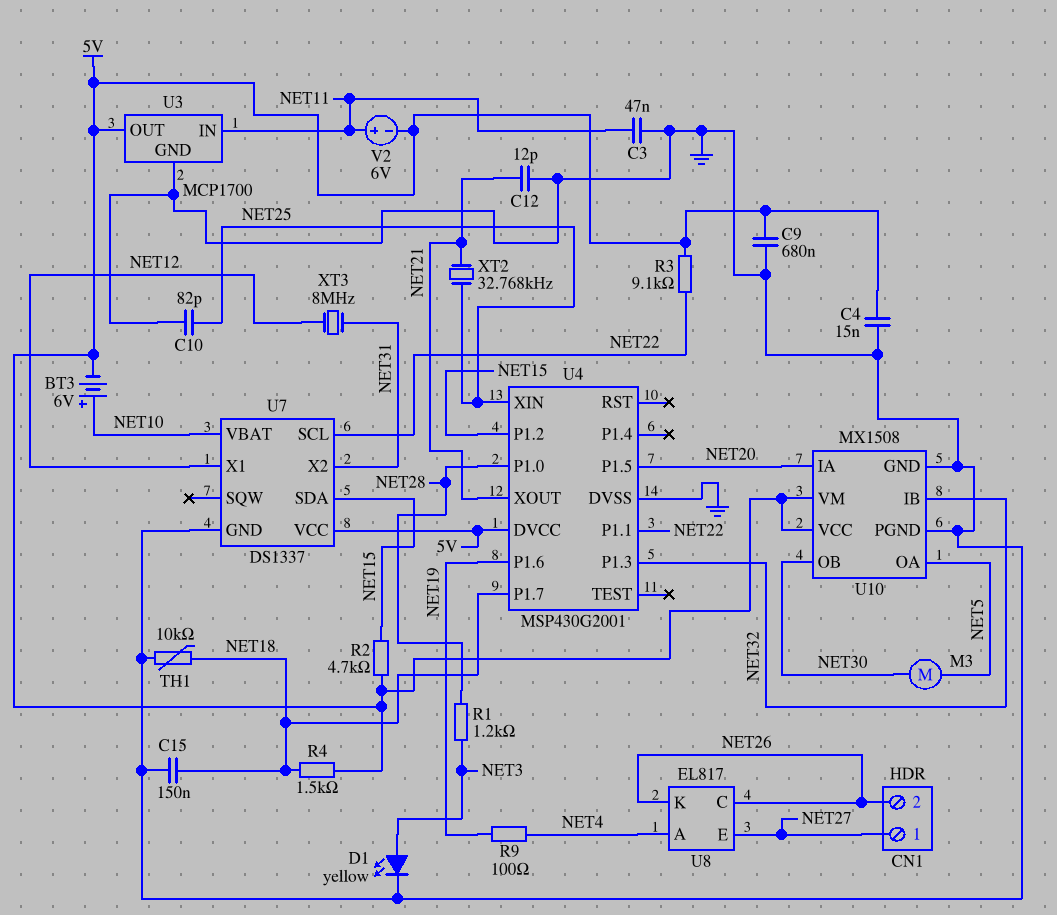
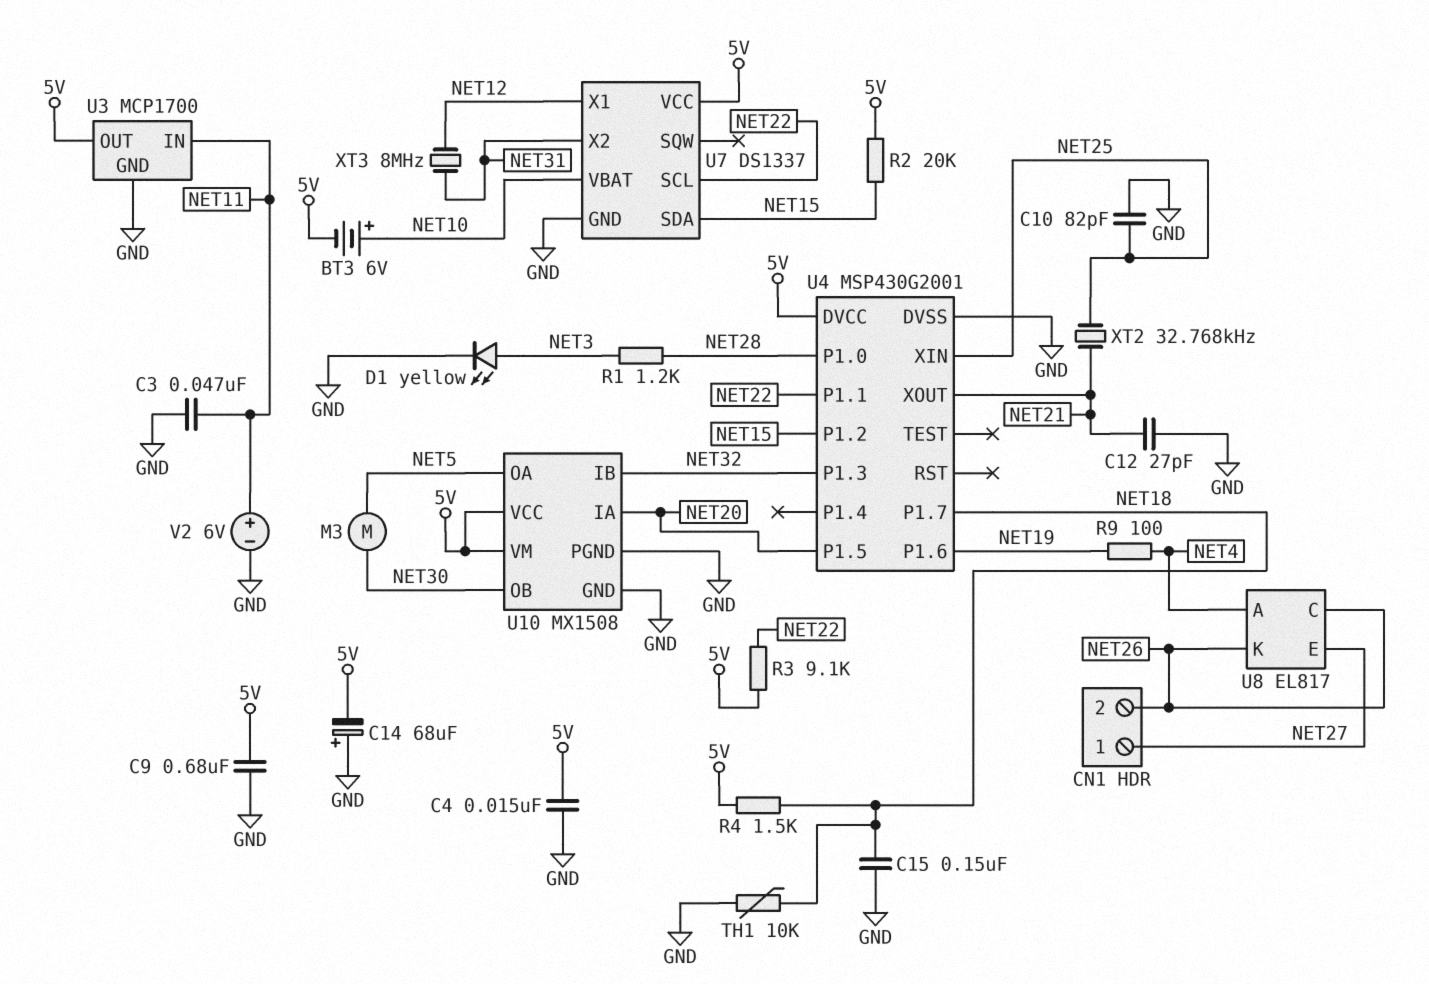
C12: 12pF (GND, NET21) -> 27pF (GND, NET21)
C14: none -> 68uF (plus GND, minus 5V)
R2: 4.7k (5V, NET15) -> 20k (5V, NET15)
V2: 6V (plus NET11, minus 5V) -> 6V (plus NET11, minus GND)

